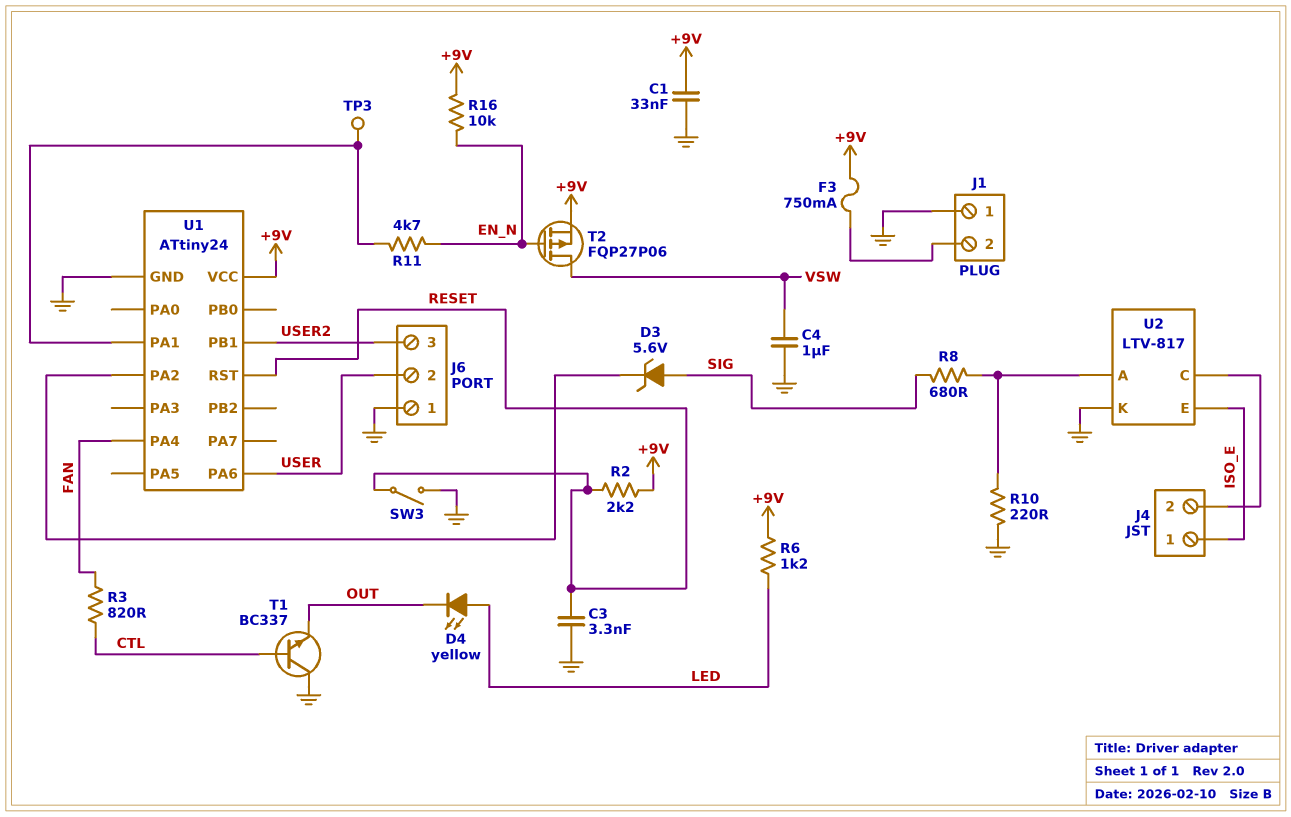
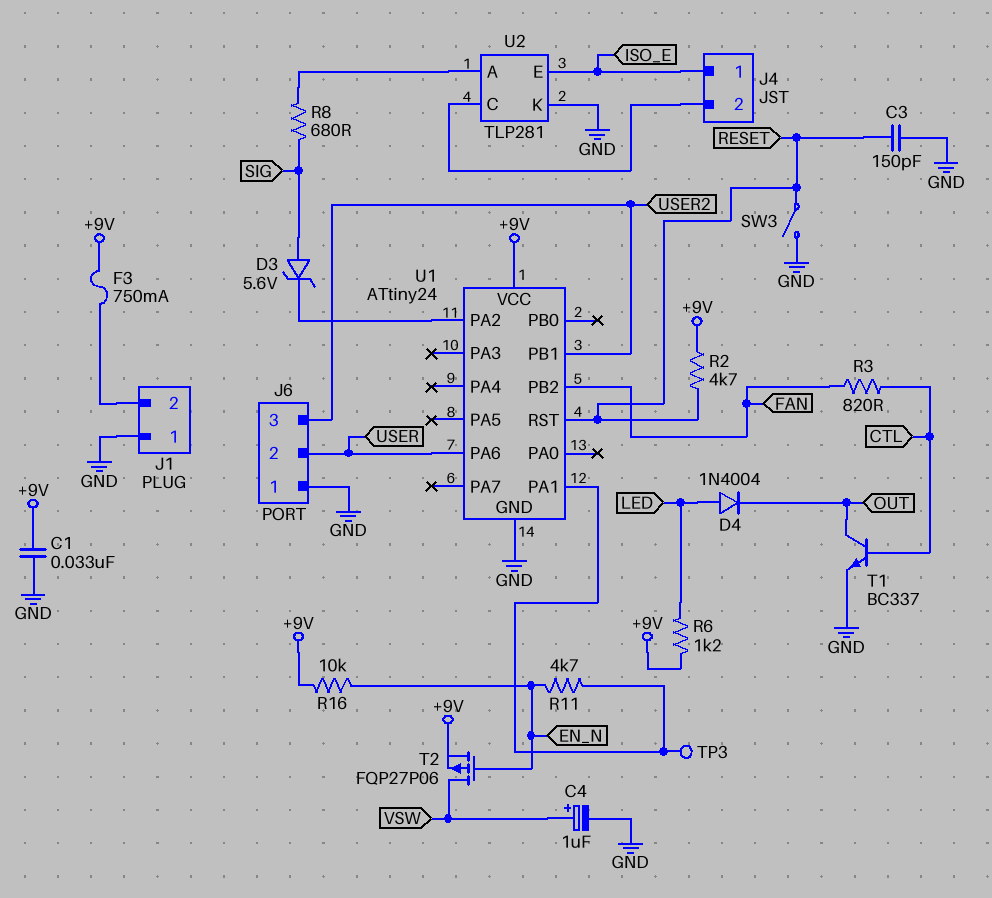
C3: 3.3nF (GND, RESET) -> 150pF (GND, RESET)
C4: 1uF (GND, VSW) -> 1uF (plus VSW, minus GND)
D4: LED yellow (A LED, K OUT) -> diode 1N4004 (A LED, K OUT)
R2: 2.2k (+9V, RESET) -> 4.7k (+9V, RESET)
R10: 220 (GND, U2/A) -> none
T1: NPN BC337 (B CTL, C GND, E OUT) -> NPN BC337 (B CTL, C OUT, E GND)
U1 pin PA4: FAN -> none
U1 pin PB2: none -> FAN
U2: LTV-817 -> TLP281

